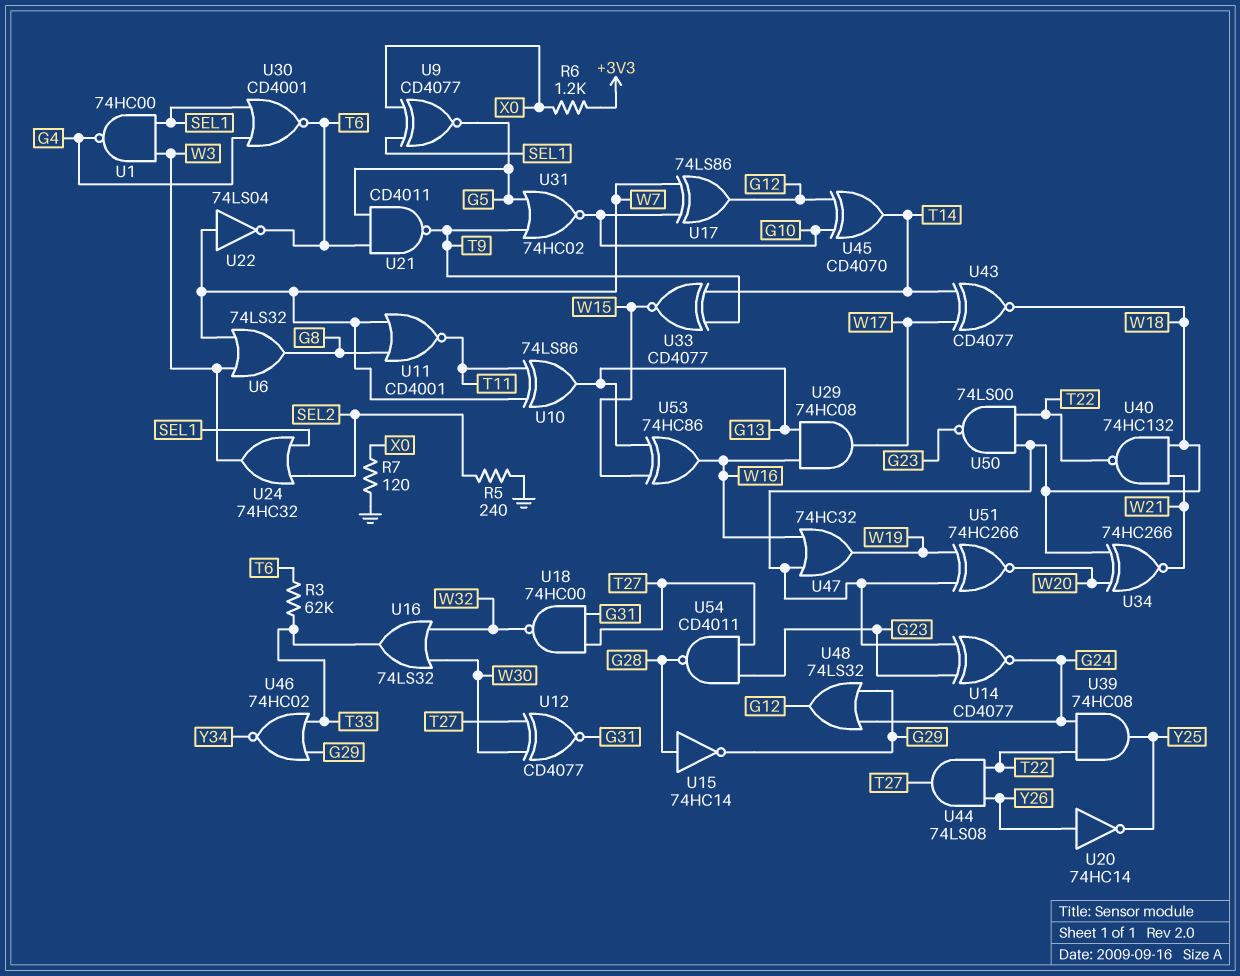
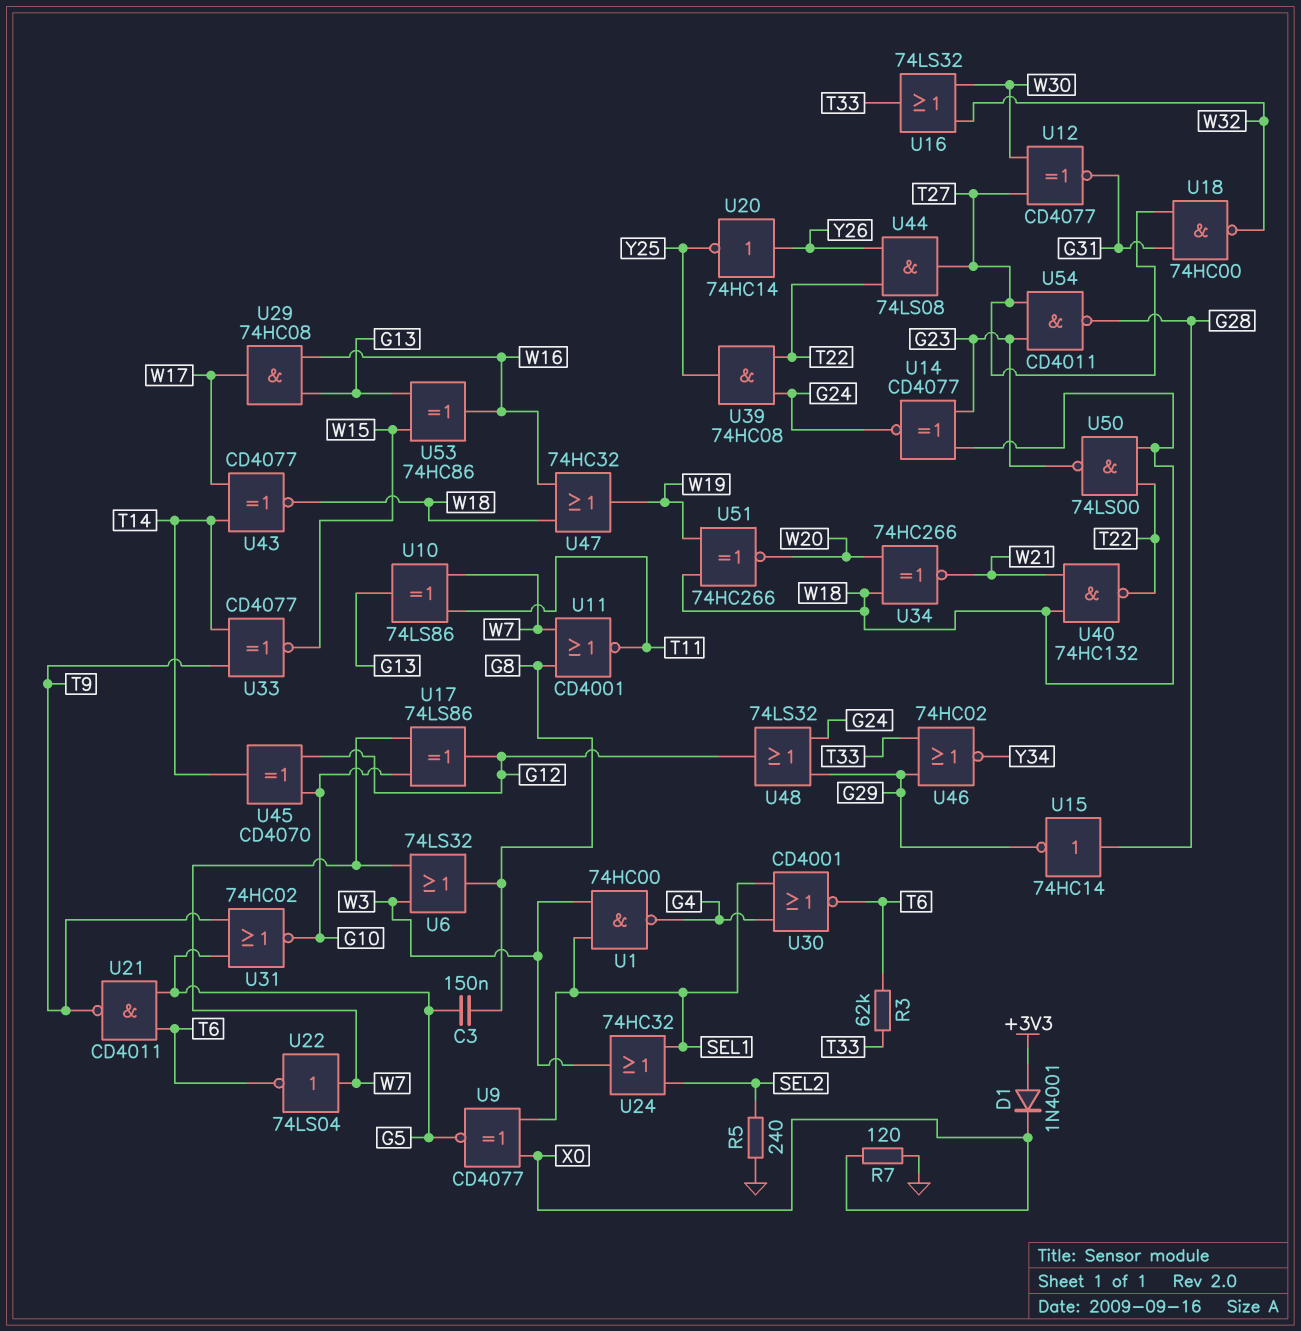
C3: none -> 150nF (G5, G8)
D1: none -> diode 1N4001 (A +3V3, K X0)
R6: 1.2k (+3V3, X0) -> none

